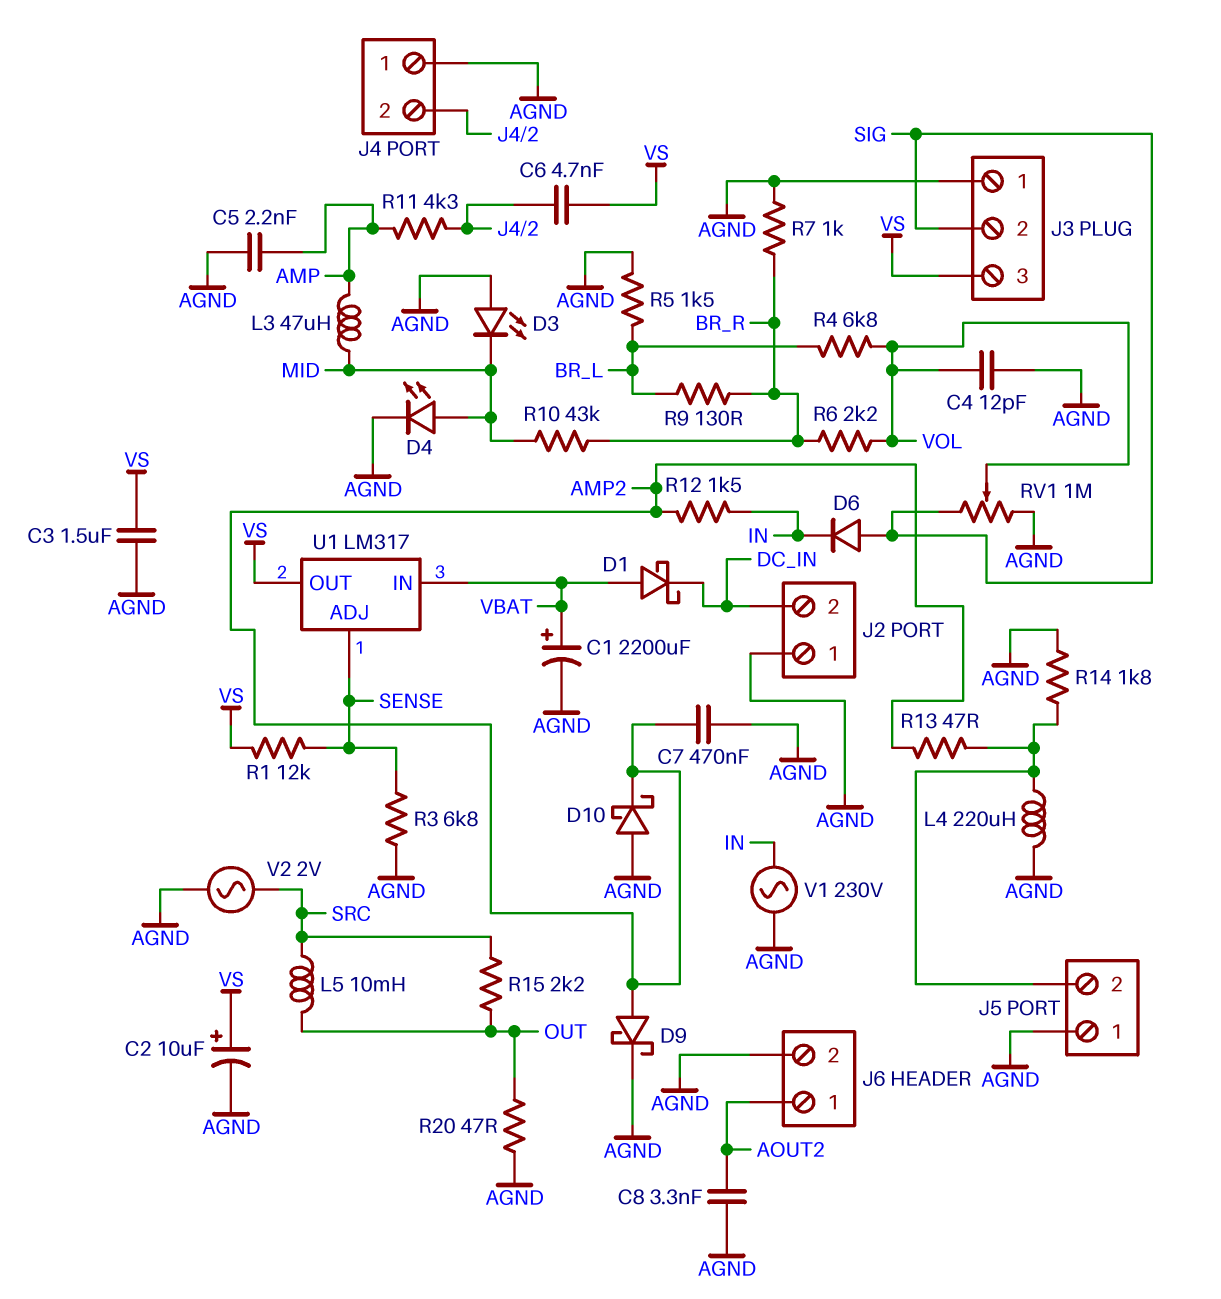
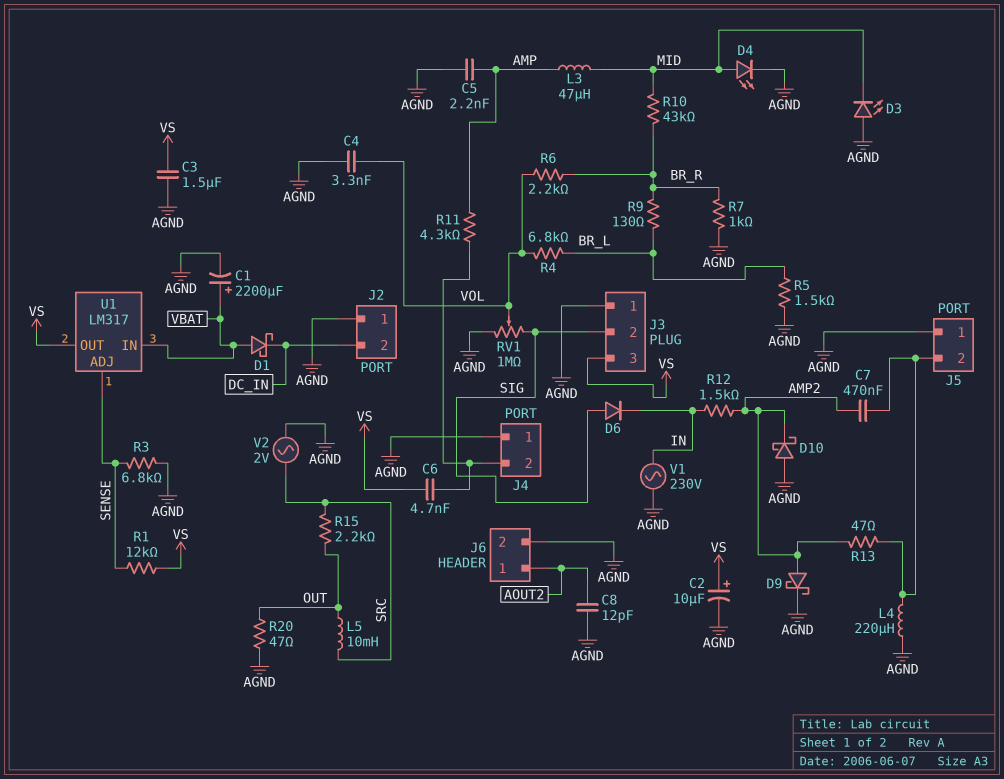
C4: 12pF (AGND, VOL) -> 3.3nF (AGND, VOL)
C7: 470nF (AGND, AMP2) -> 470nF (AMP2, J5/2)
C8: 3.3nF (AGND, AOUT2) -> 12pF (AGND, AOUT2)
R14: 1.8k (AGND, J5/2) -> none

